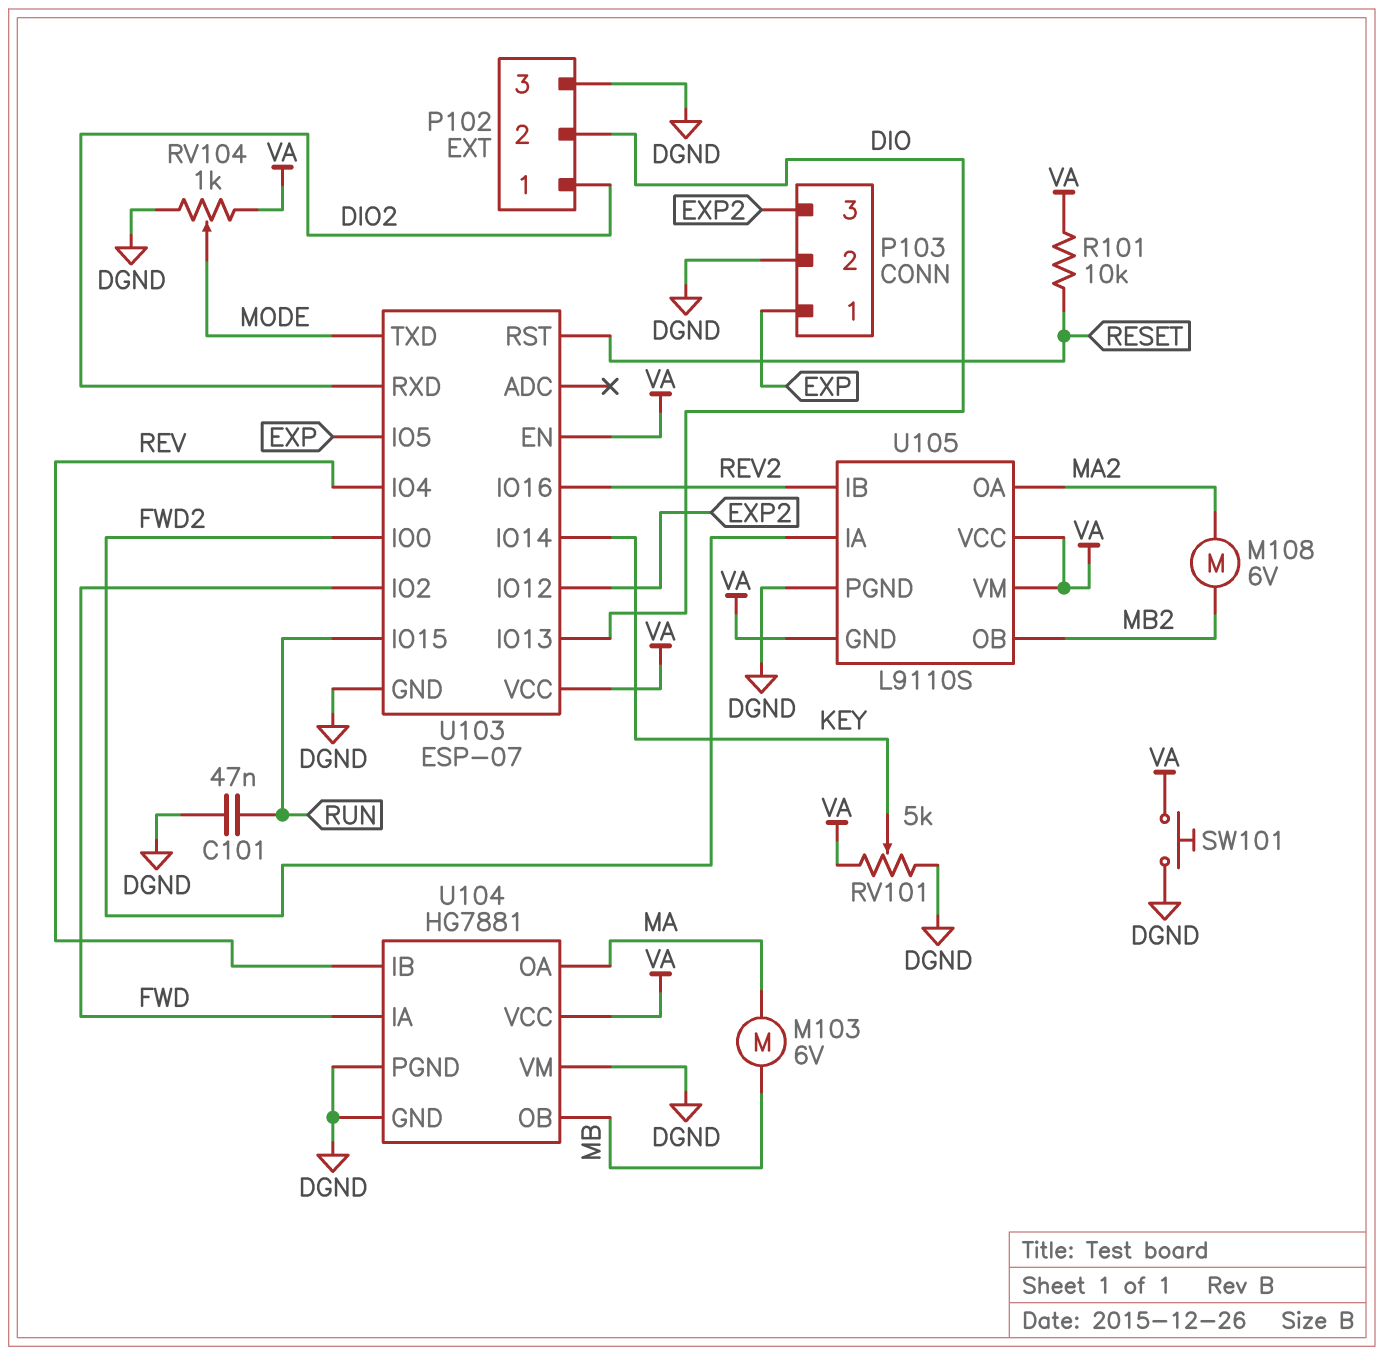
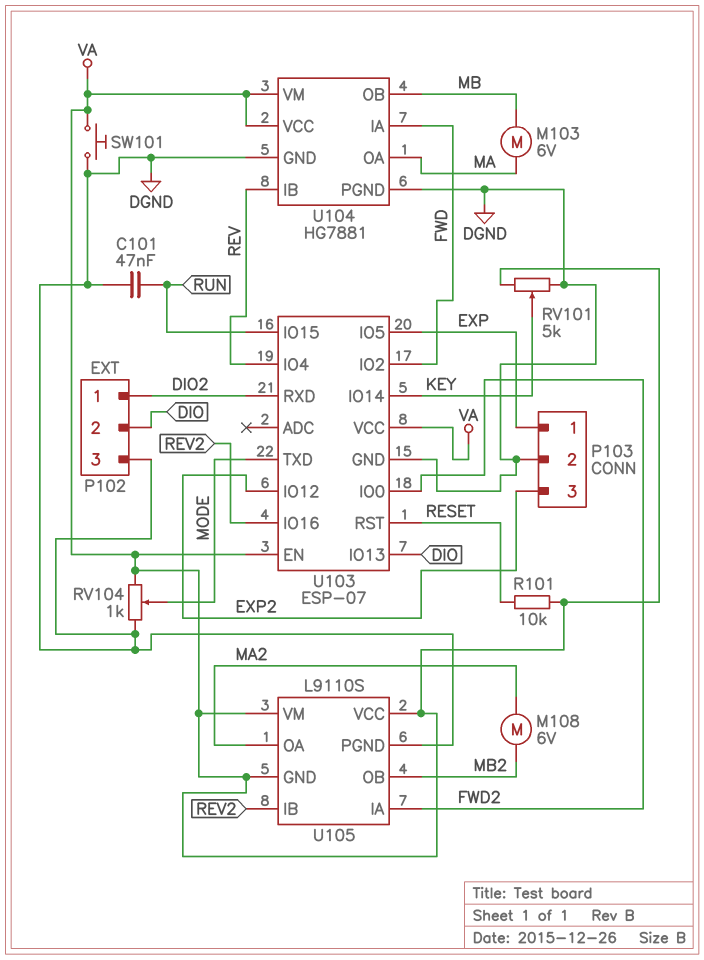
U104 pin VM: DGND -> VA

